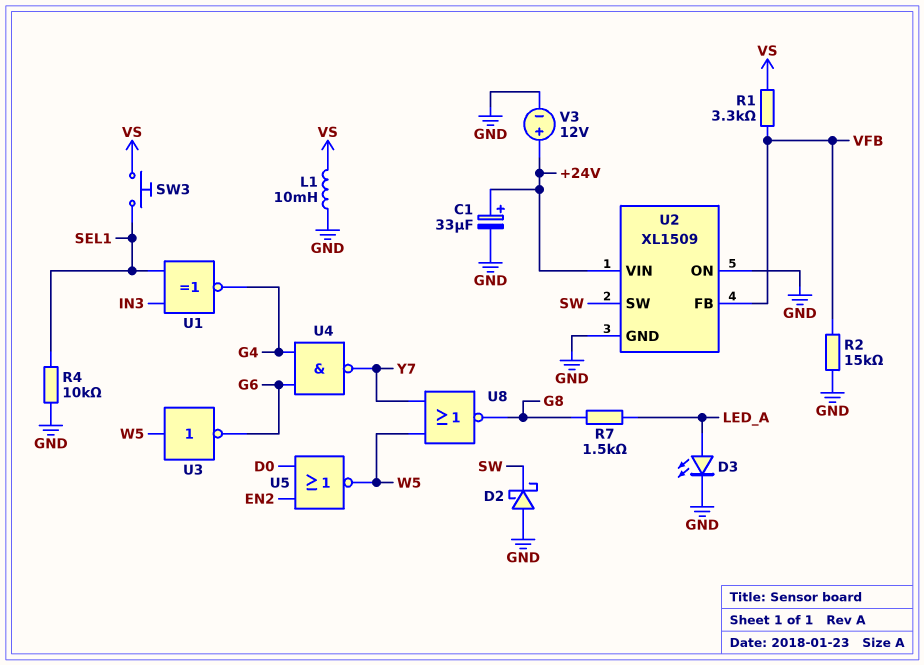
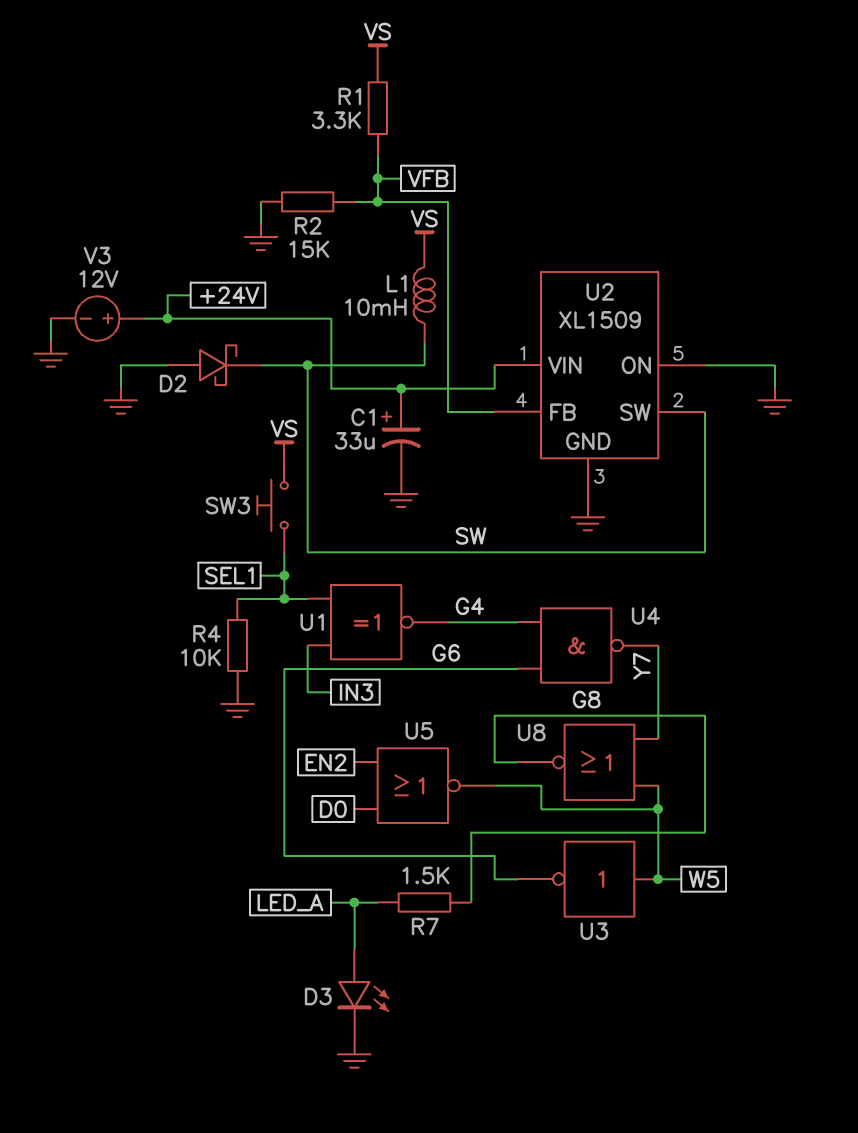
L1: 10mH (GND, VS) -> 10mH (SW, VS)

